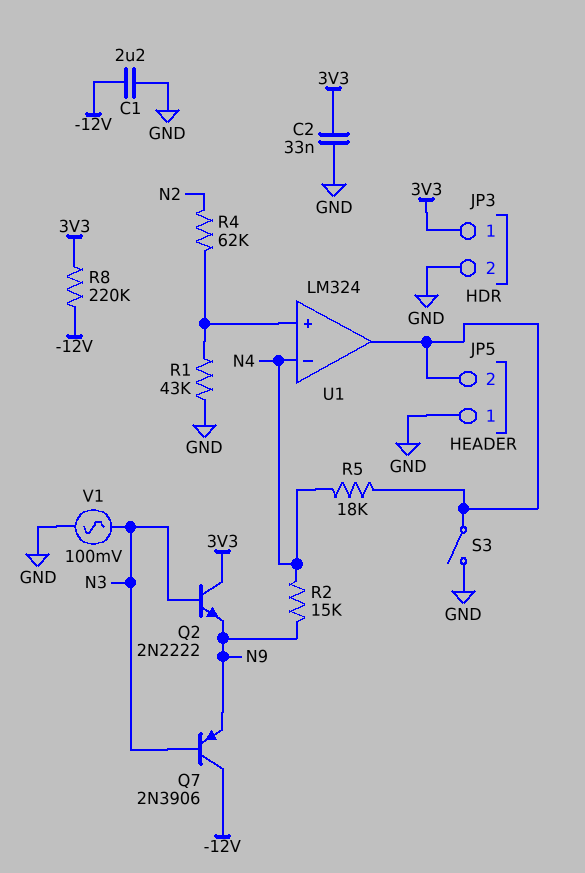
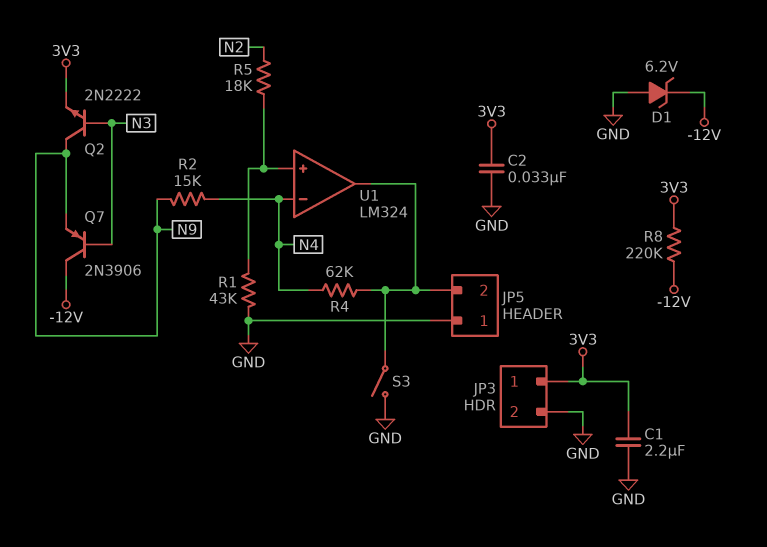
C1: 2.2uF (-12V, GND) -> 2.2uF (3V3, GND)
D1: none -> zener 6.2V (A GND, K -12V)
Q2: NPN 2N2222 (B N3, C 3V3, E N9) -> NPN 2N2222 (B N3, C N9, E 3V3)
R4: 62k (N2, U1/in+) -> 62k (JP5/2, N4)
R5: 18k (JP5/2, N4) -> 18k (N2, U1/in+)
V1: AC 100mV (GND, N3) -> none

